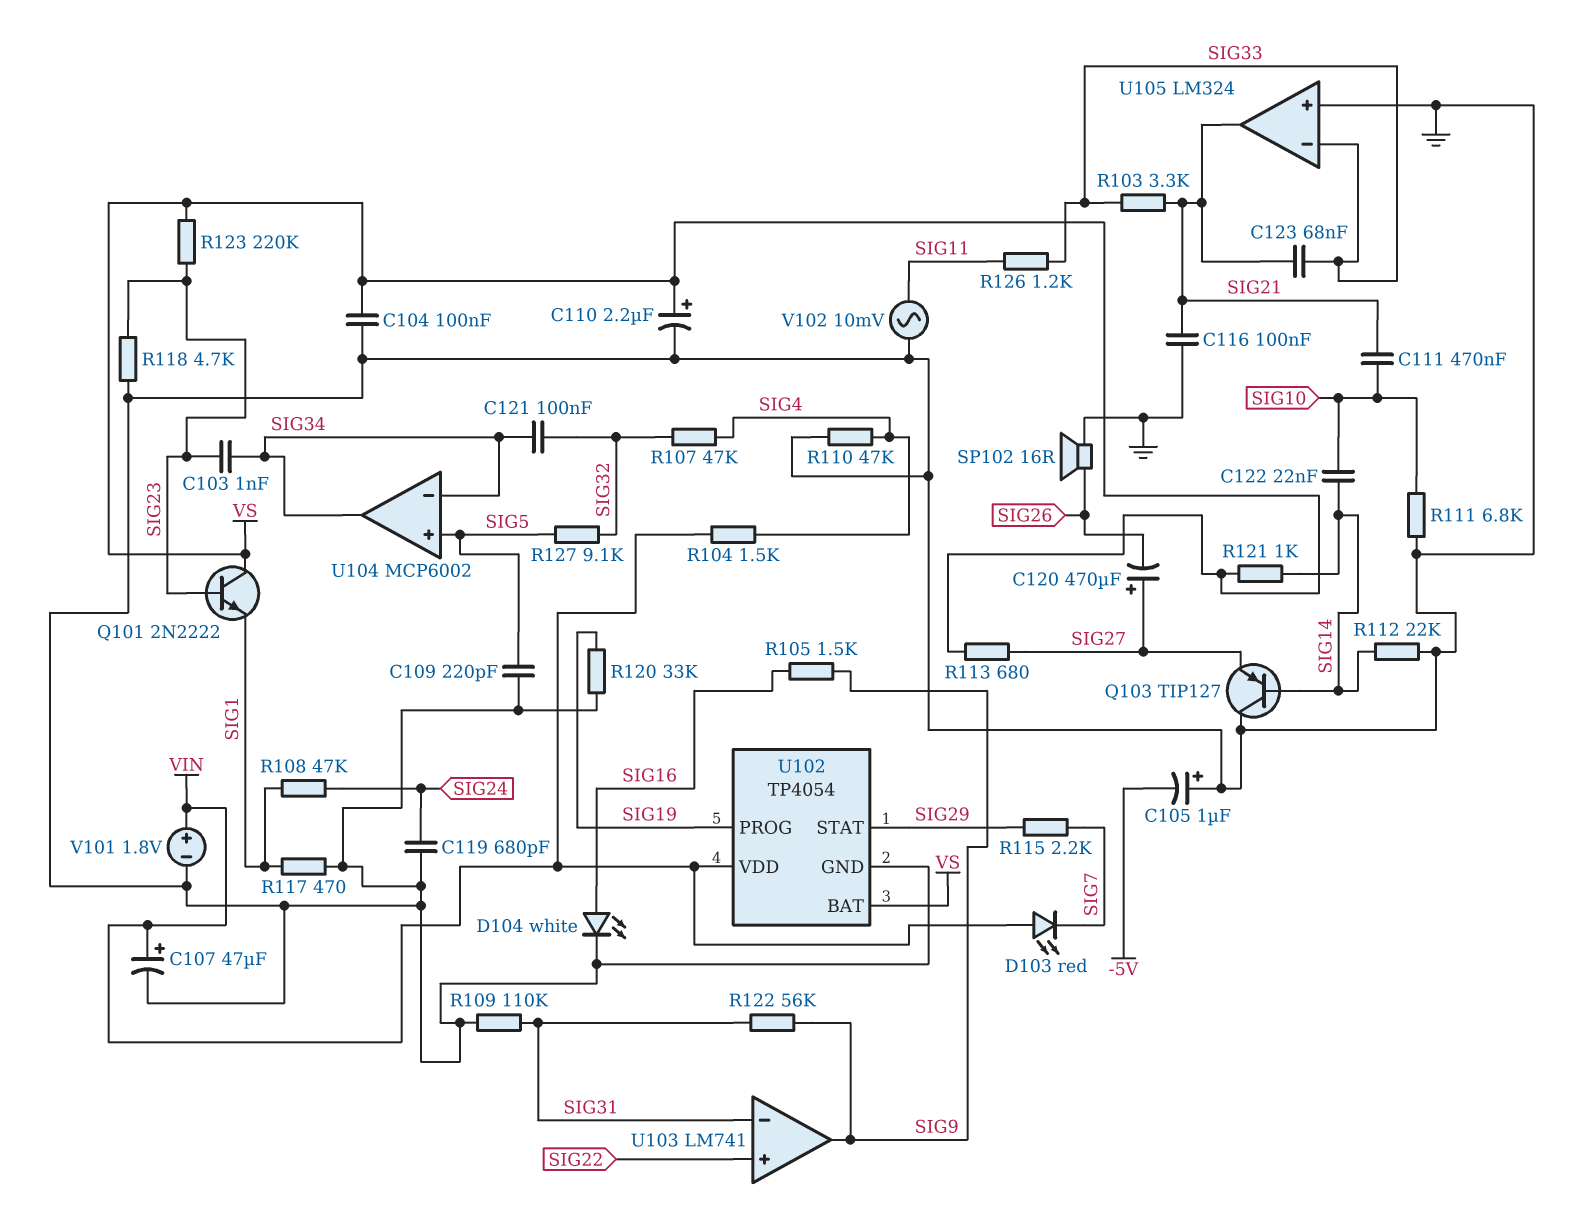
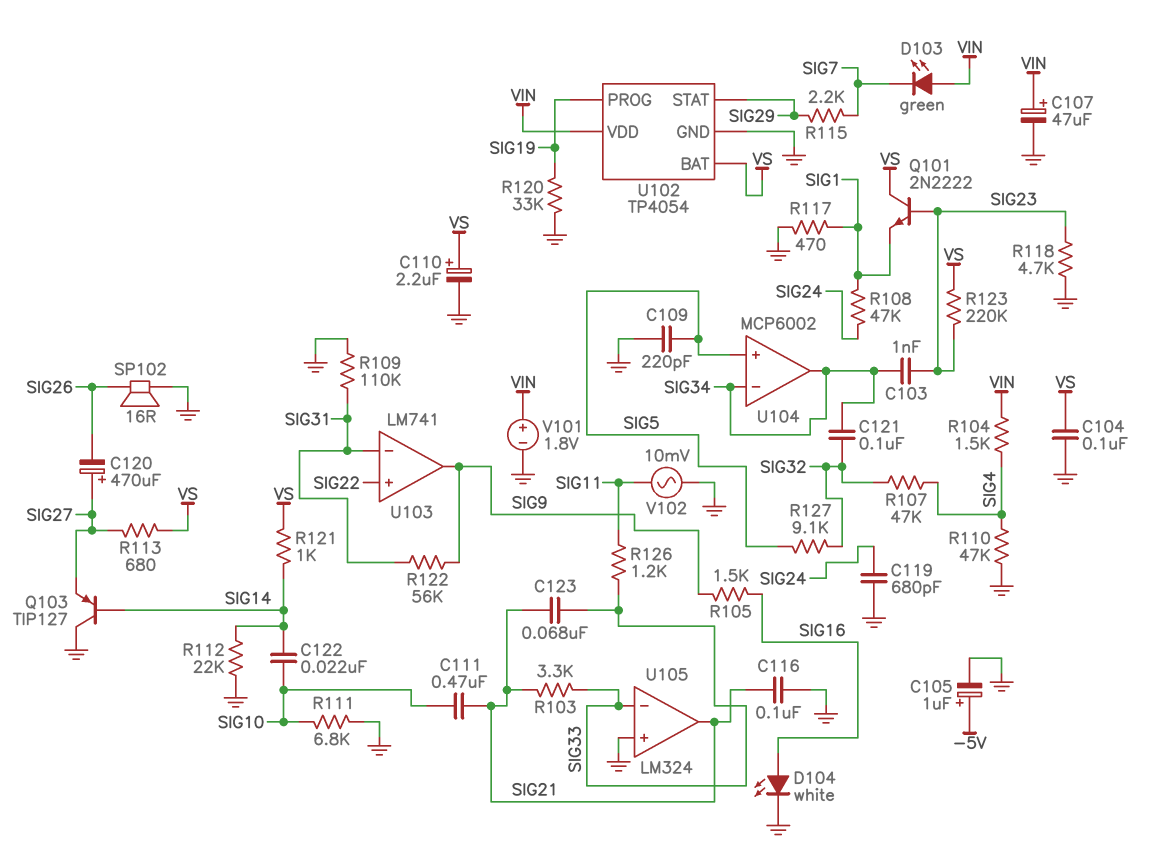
C105: 1uF (plus GND, minus -5V) -> 1uF (plus -5V, minus GND)
D103: LED red (A VIN, K SIG7) -> LED green (A VIN, K SIG7)

